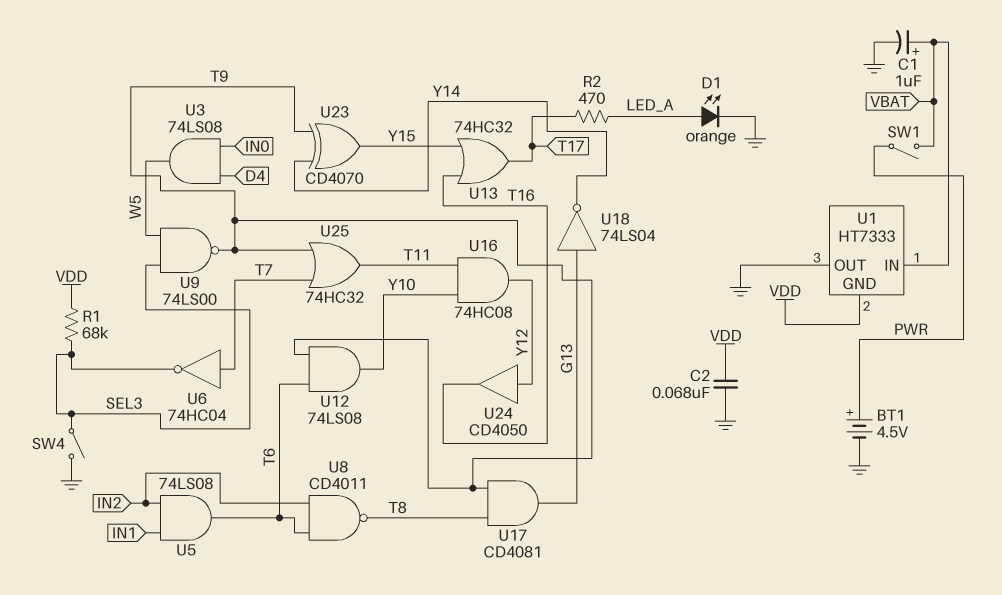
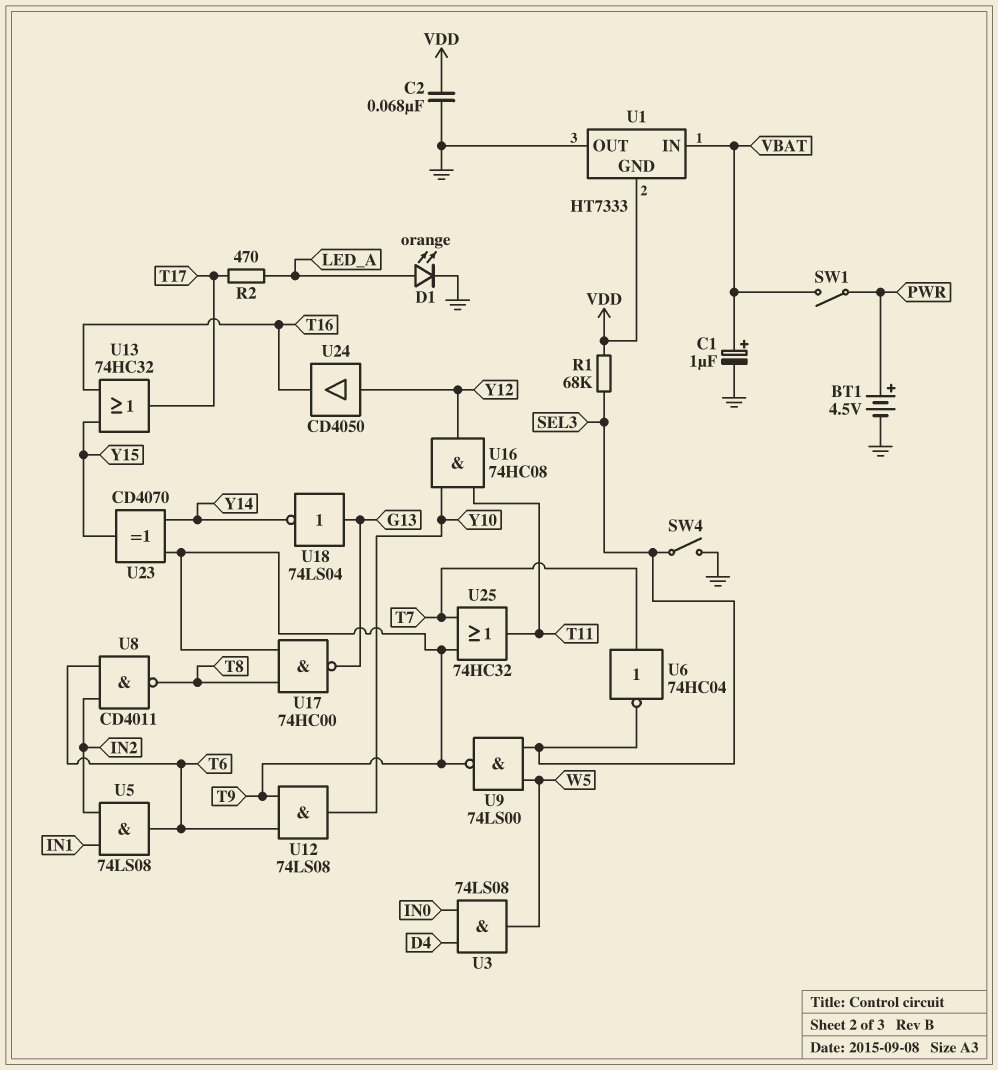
U17: AND CD4081 (in T8, in T9, out G13) -> NAND 74HC00 (in T8, in T9, out G13)

